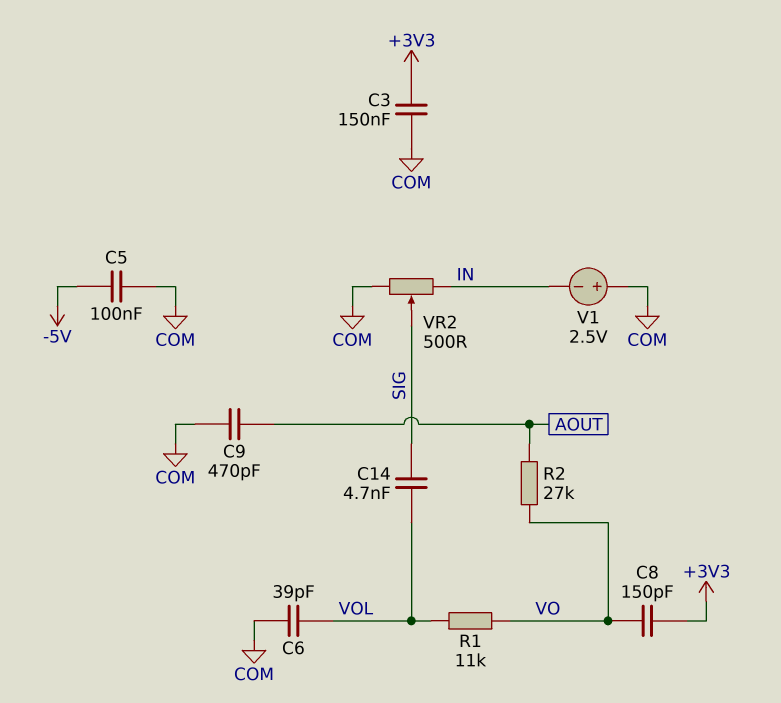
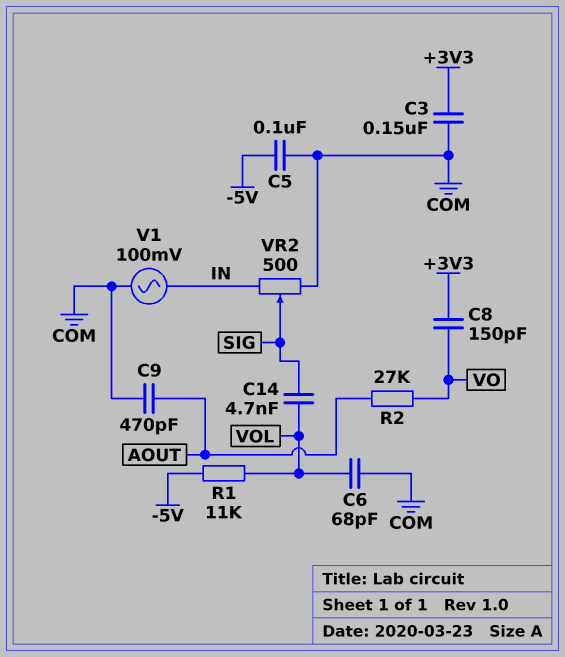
C6: 39pF (COM, VOL) -> 68pF (COM, VOL)
R1: 11k (VO, VOL) -> 11k (-5V, VOL)
V1: 2.5V (plus COM, minus IN) -> AC 100mV (COM, IN)

